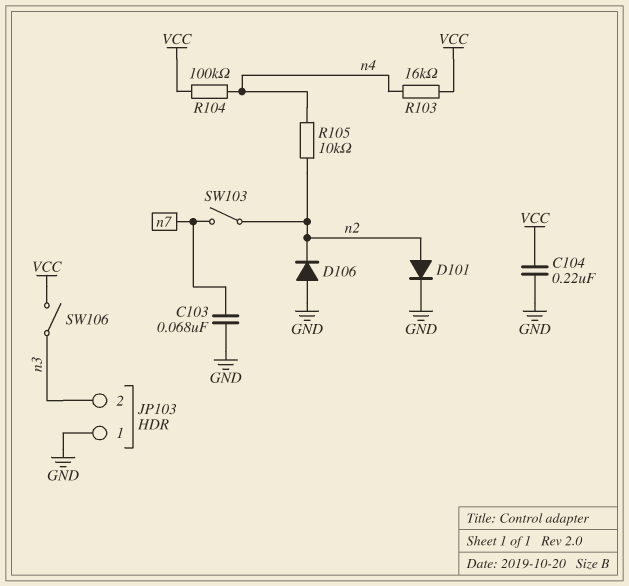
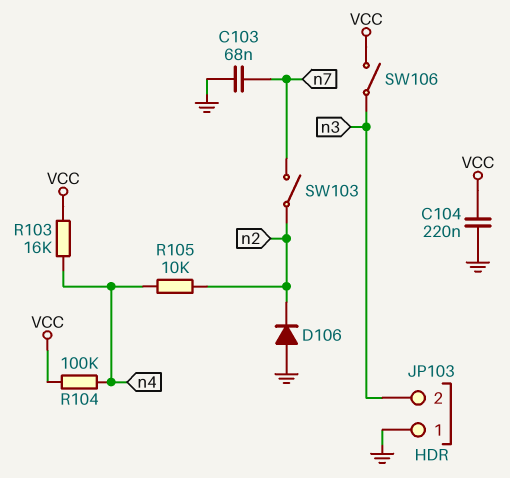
D101: diode (A n2, K GND) -> none

